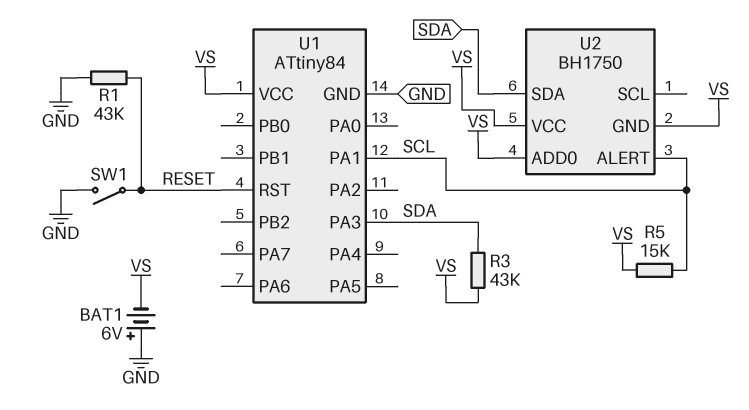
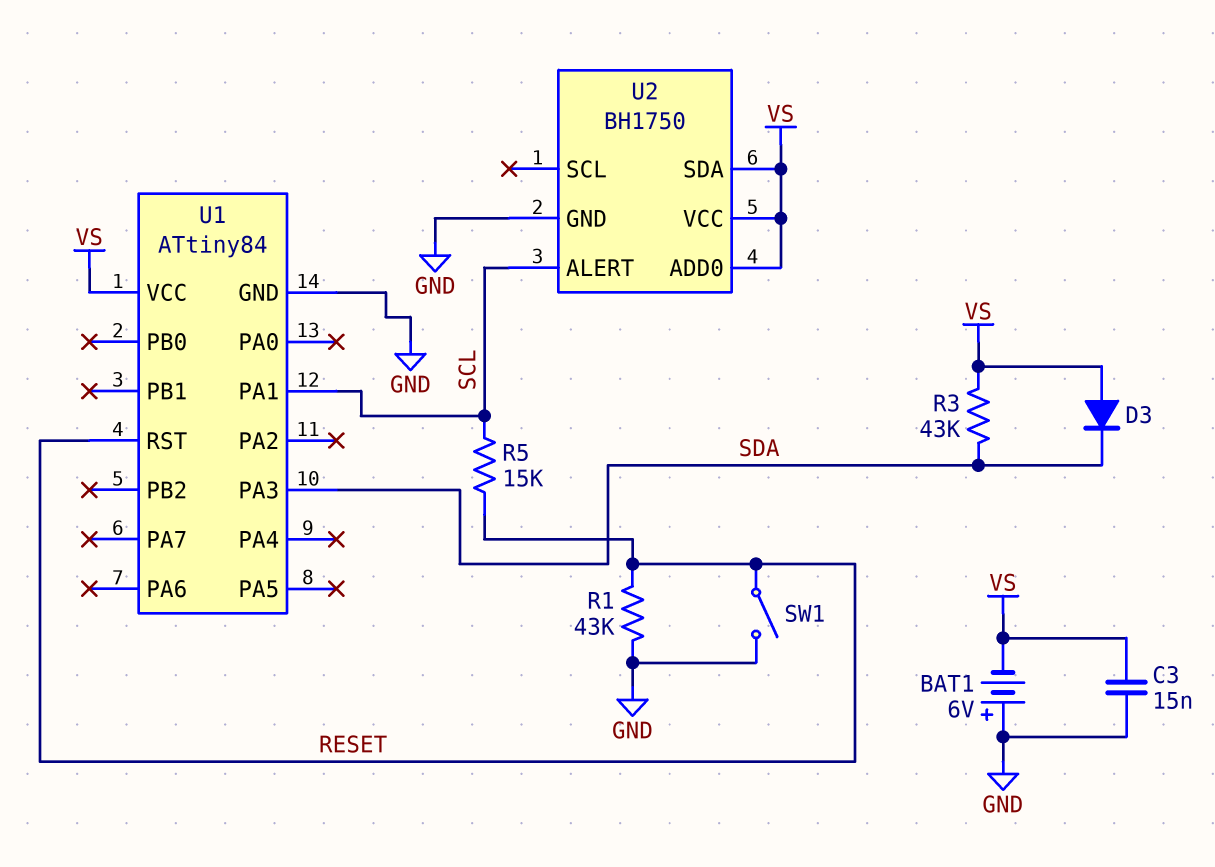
C3: none -> 15nF (GND, VS)
D3: none -> diode (A VS, K SDA)
R5: 15k (SCL, VS) -> 15k (RESET, SCL)
U2 pin GND: VS -> GND
U2 pin SDA: SDA -> VS

